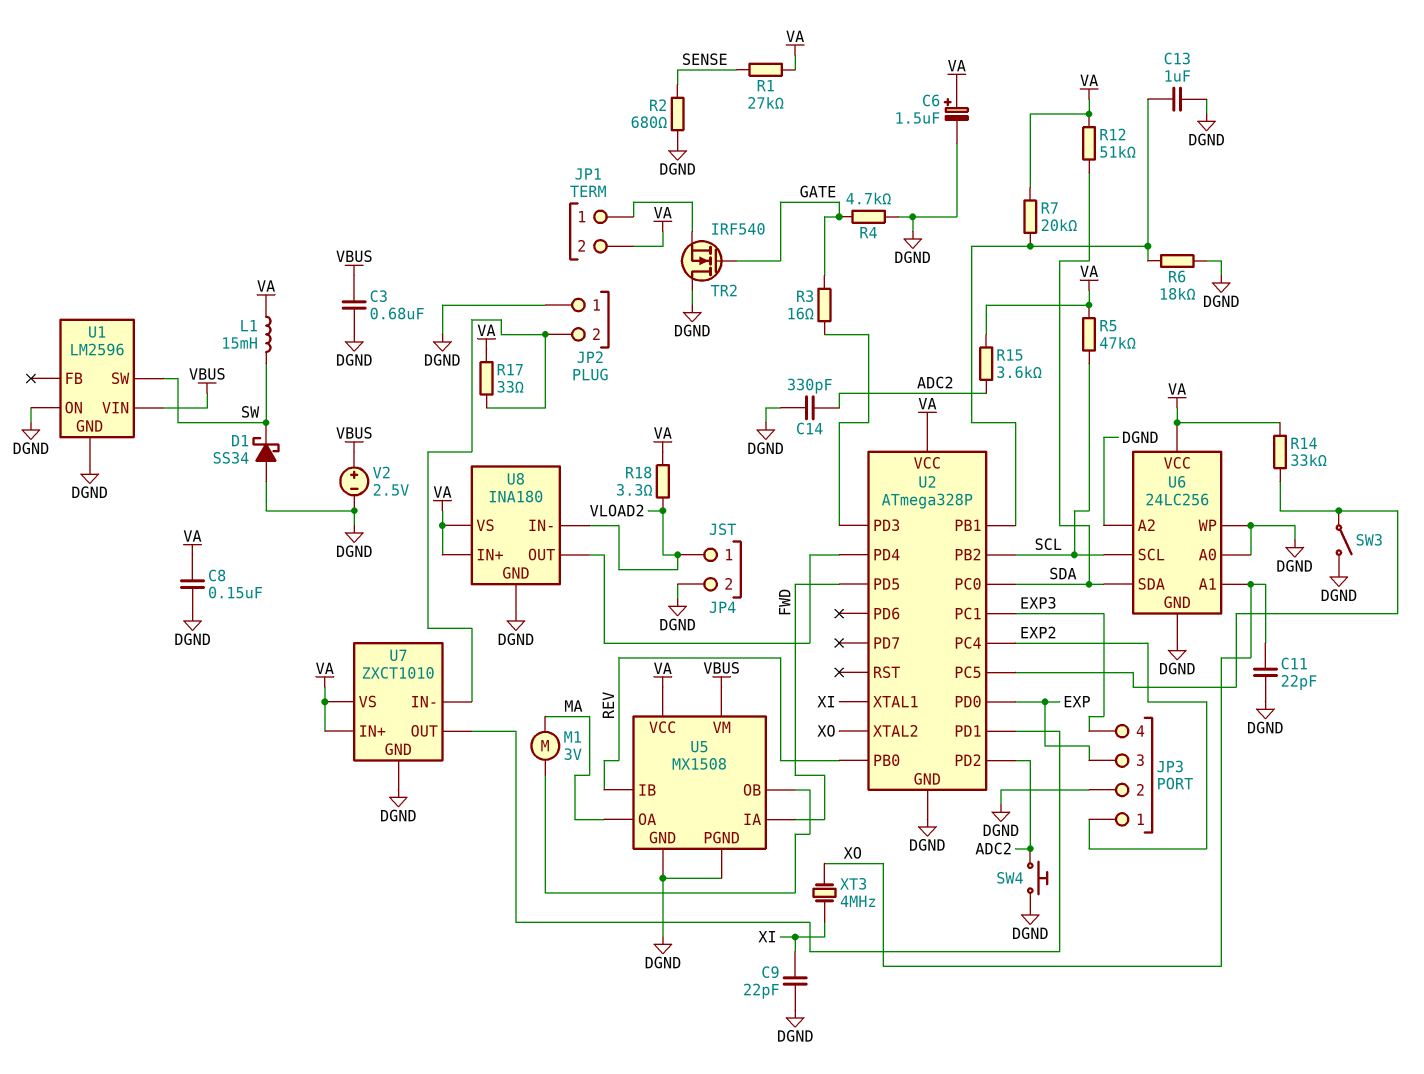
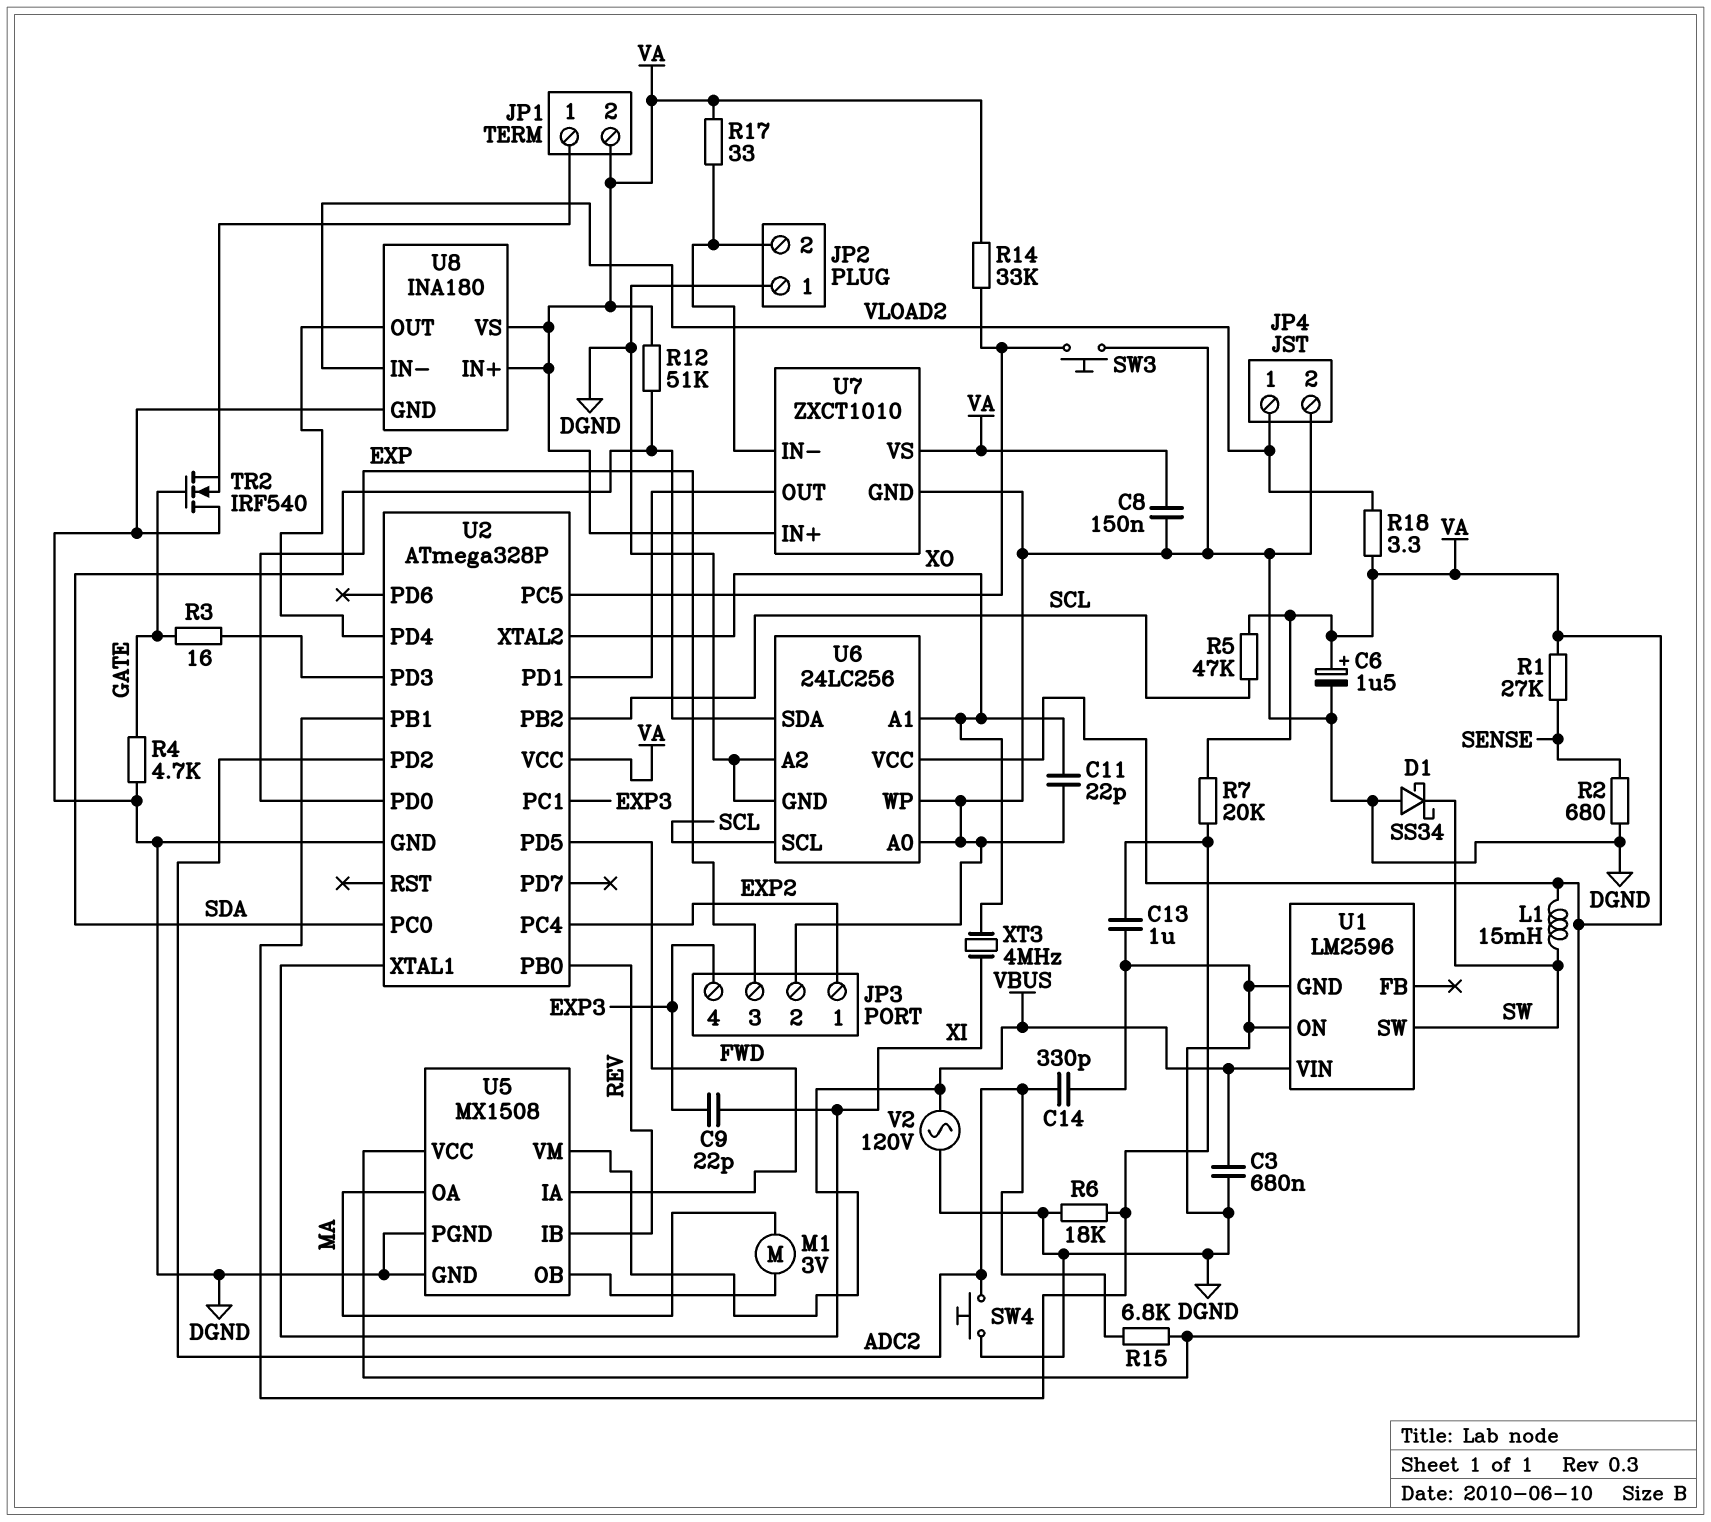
C9: 22pF (DGND, XI) -> 22pF (EXP3, XI)
R15: 3.6k (ADC2, VA) -> 6.8k (ADC2, VA)
SW3: switch (DGND, U2/PC5) -> button (DGND, U2/PC5)
V2: 2.5V (plus VBUS, minus DGND) -> AC 120V (DGND, VBUS)

